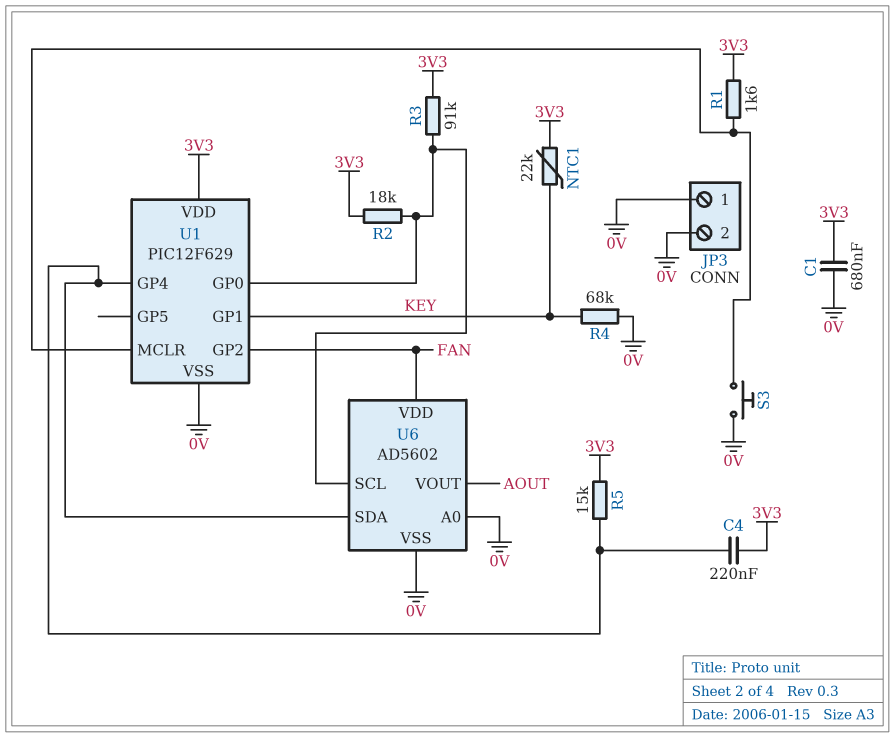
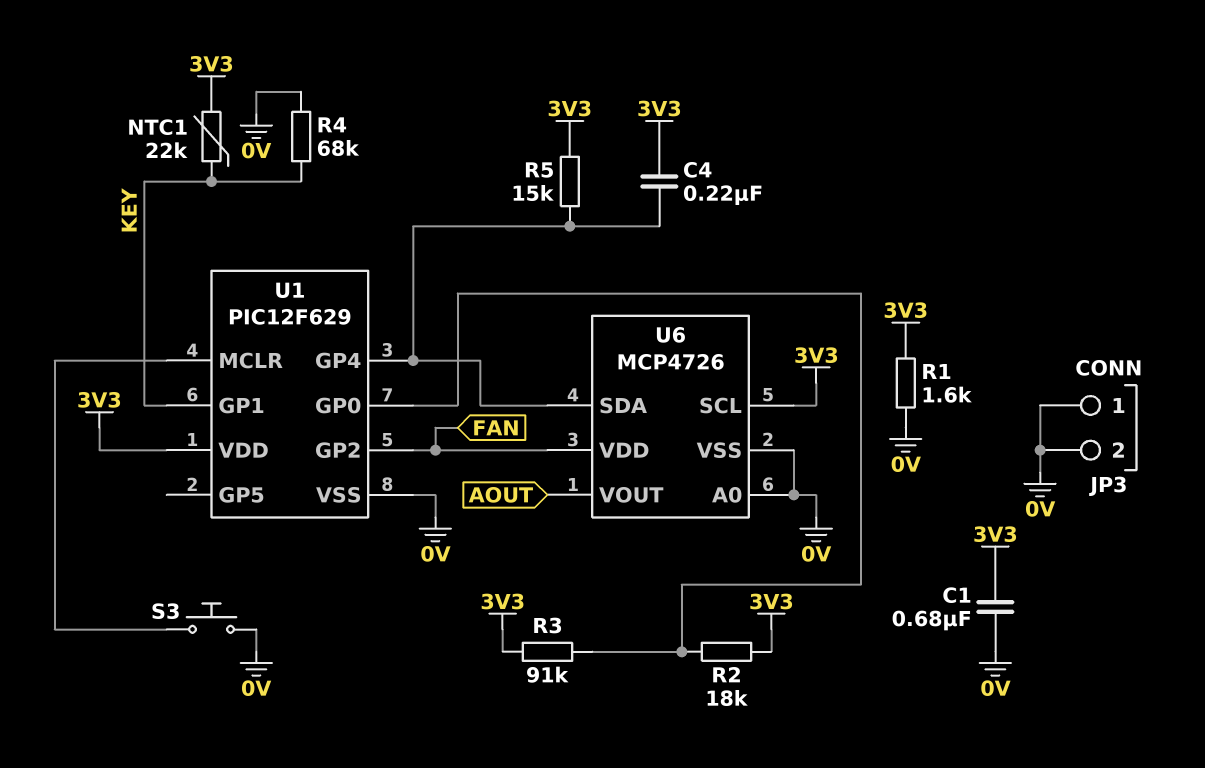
R1: 1.6k (3V3, U1/MCLR) -> 1.6k (0V, 3V3)
U6: AD5602 -> MCP4726
U6 pin SCL: U1/GP0 -> 3V3

